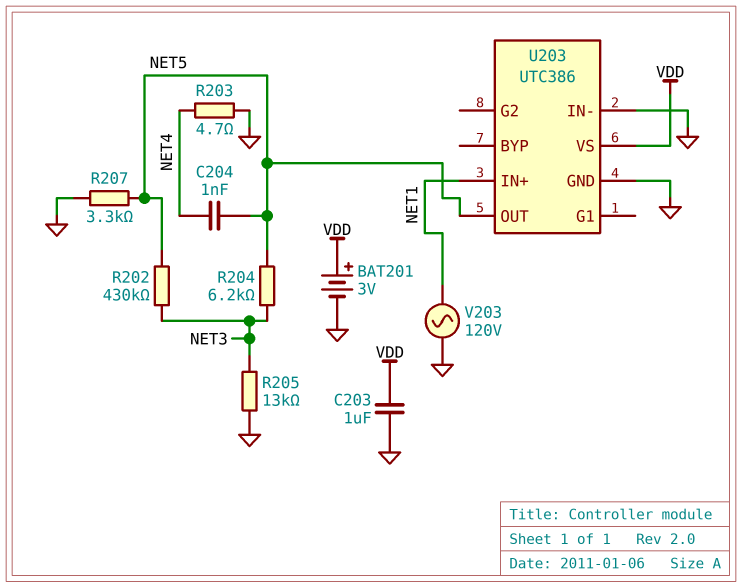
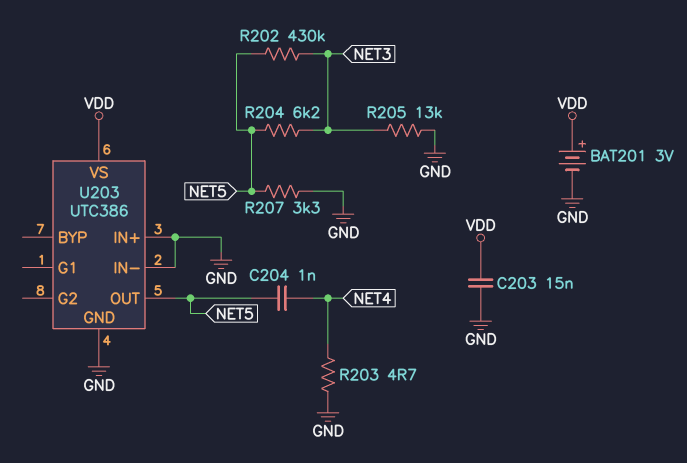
C203: 1uF (GND, VDD) -> 15nF (GND, VDD)
U203 pin IN+: NET1 -> GND
V203: AC 120V (GND, NET1) -> none

